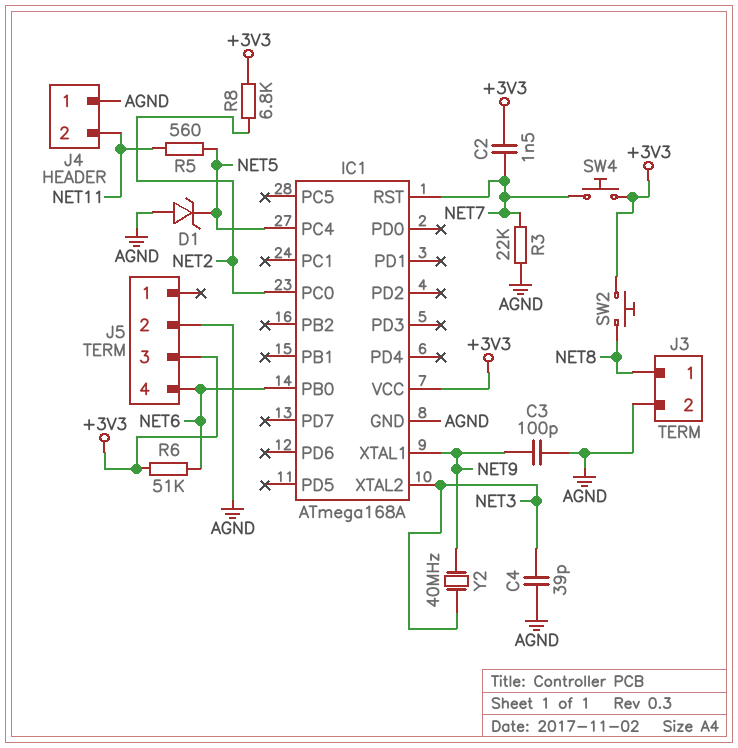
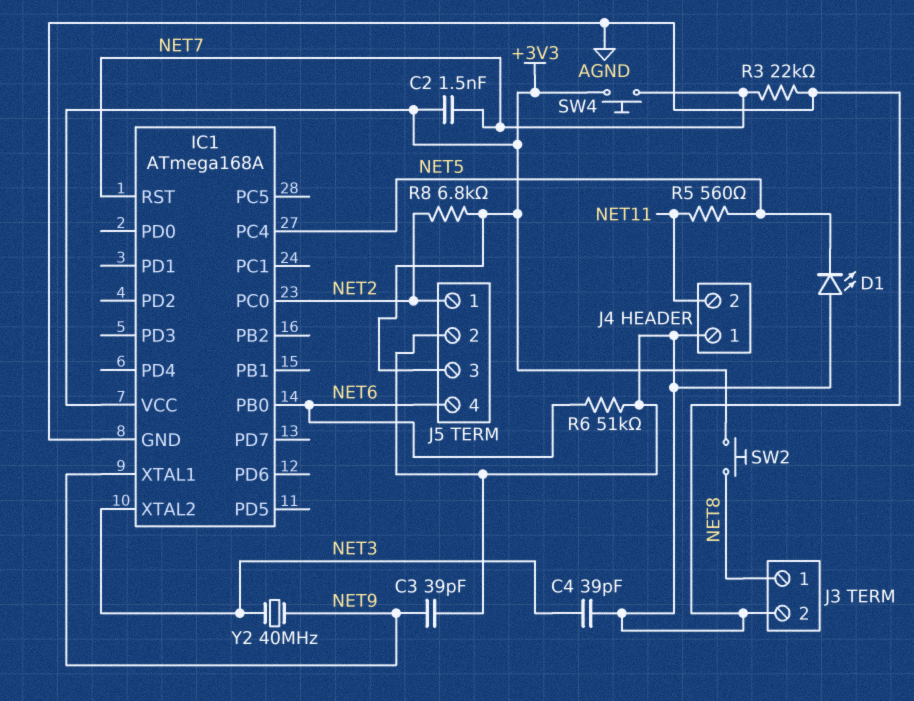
C3: 100pF (AGND, NET9) -> 39pF (AGND, NET9)
D1: zener (A AGND, K NET5) -> LED (A AGND, K NET5)
J5 pin 1: none -> NET2
R6: 51k (+3V3, NET6) -> 51k (AGND, NET6)

